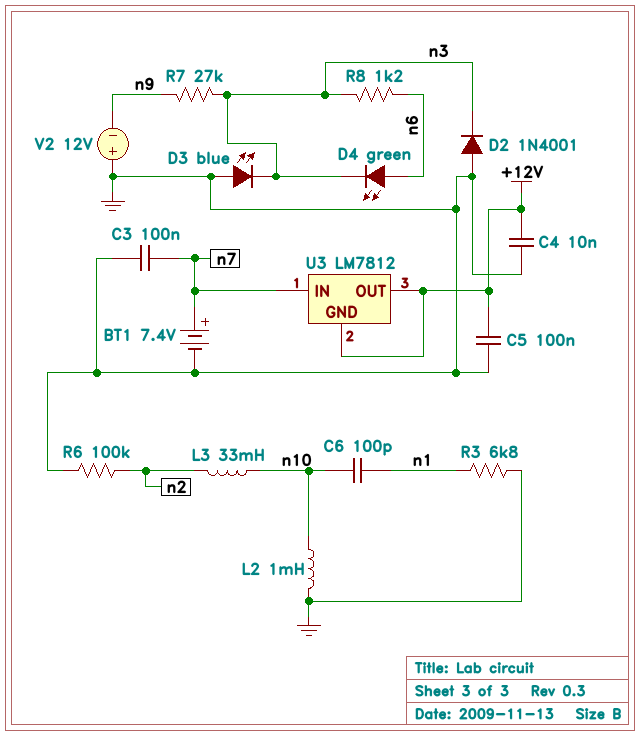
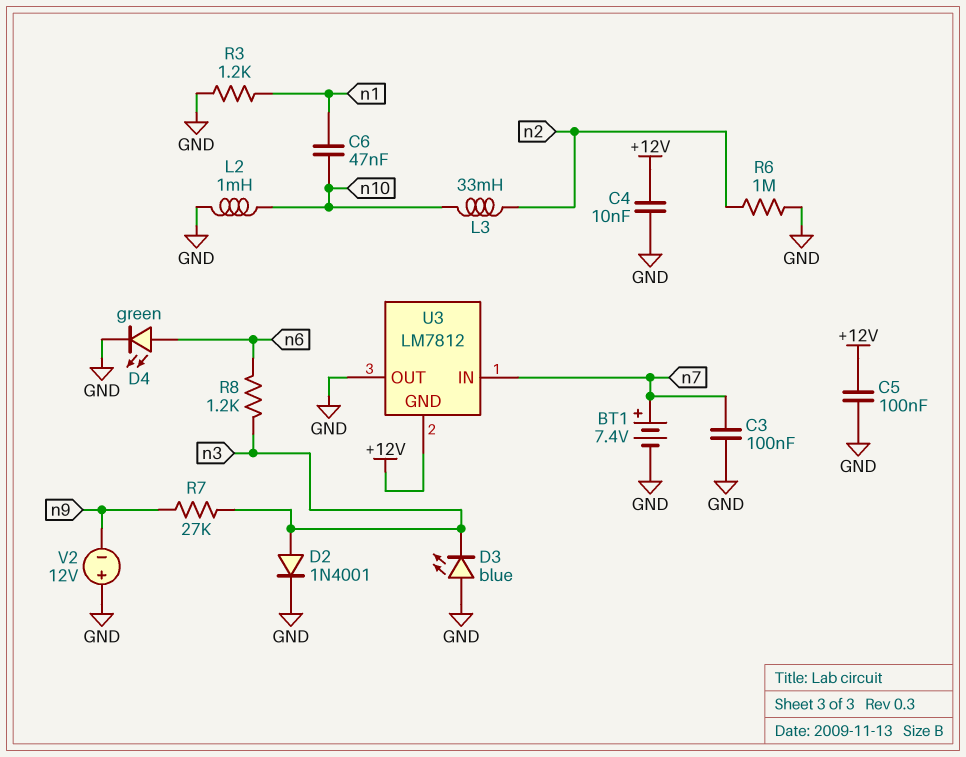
C6: 100pF (n1, n10) -> 47nF (n1, n10)
D2: diode 1N4001 (A GND, K n3) -> diode 1N4001 (A n3, K GND)
D4: LED green (A n6, K n3) -> LED green (A n6, K GND)
R3: 6.8k (GND, n1) -> 1.2k (GND, n1)
R6: 100k (GND, n2) -> 1M (GND, n2)
U3 pin OUT: +12V -> GND

